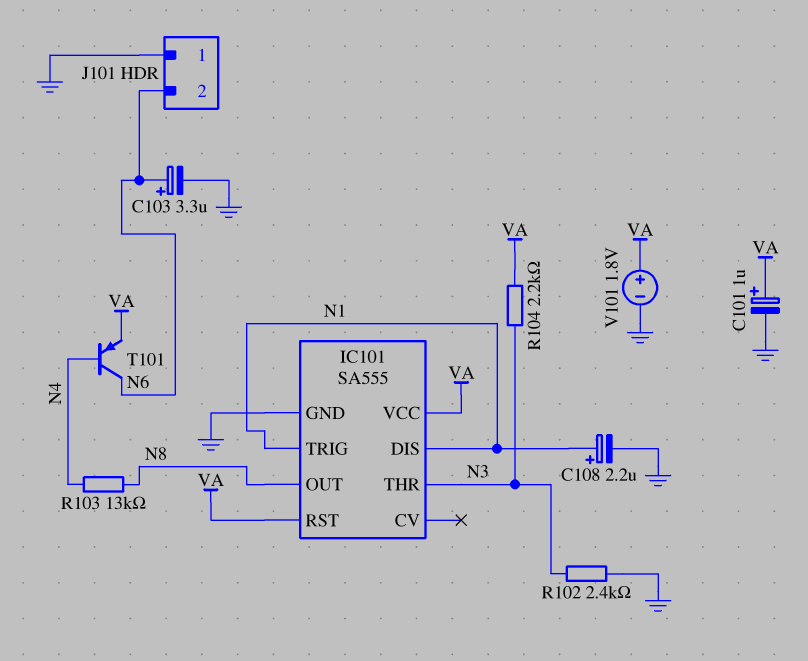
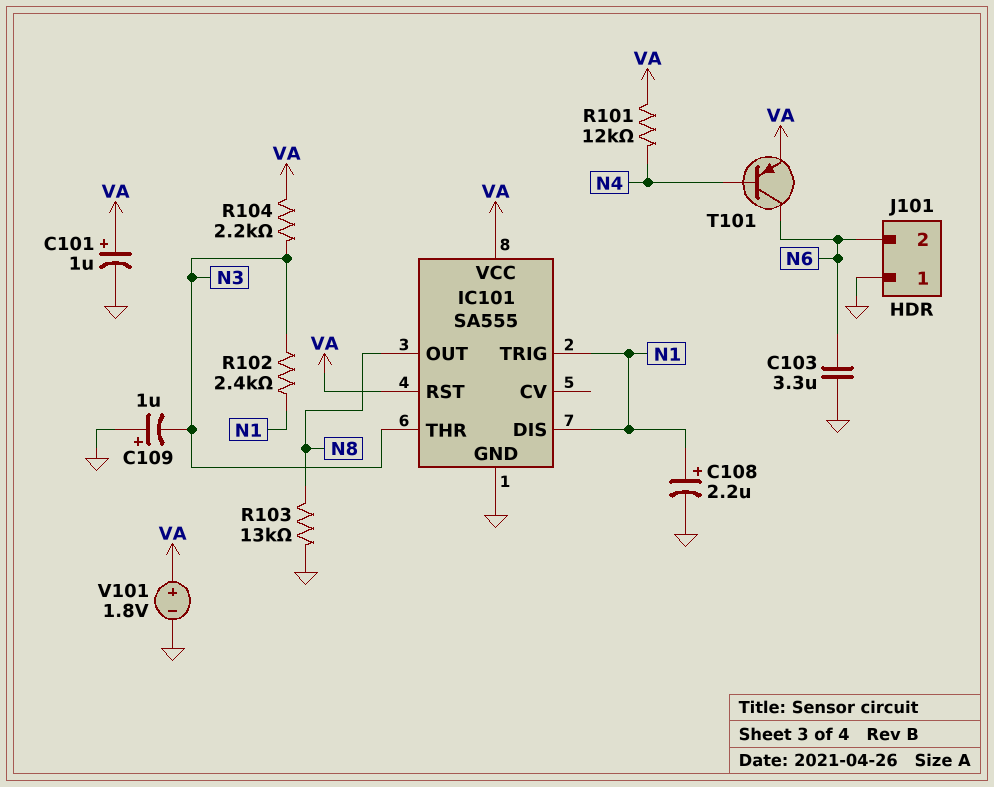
C103: 3.3uF (plus N6, minus GND) -> 3.3uF (GND, N6)
C109: none -> 1uF (plus GND, minus N3)
R101: none -> 12k (N4, VA)
R102: 2.4k (GND, N3) -> 2.4k (N1, N3)
R103: 13k (N4, N8) -> 13k (GND, N8)

